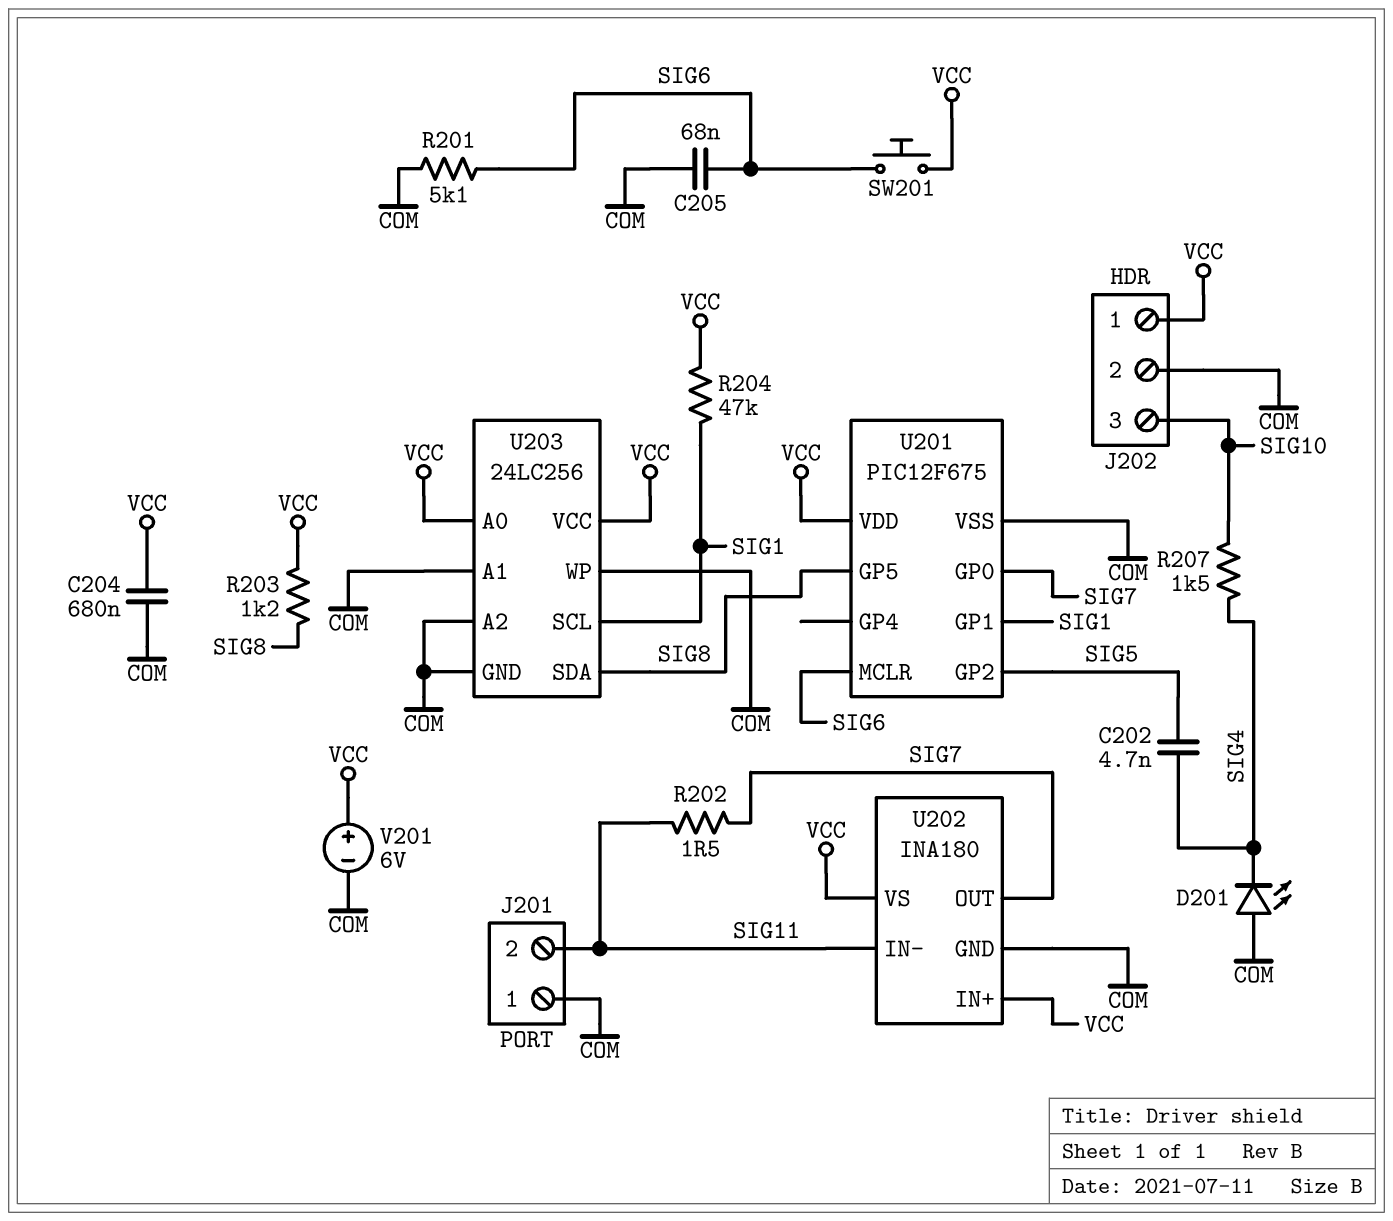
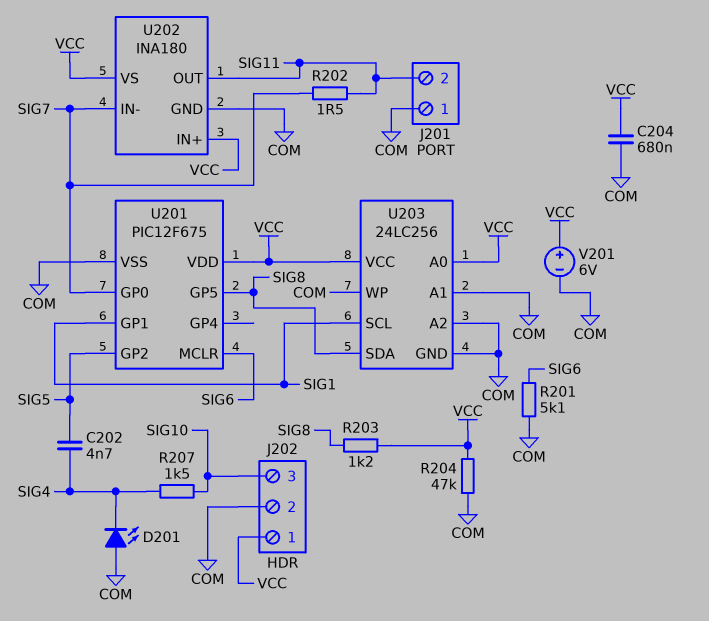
C205: 68nF (COM, SIG6) -> none
R204: 47k (SIG1, VCC) -> 47k (COM, VCC)
SW201: button (SIG6, VCC) -> none
U202 pin IN-: SIG11 -> SIG7
U202 pin OUT: SIG7 -> SIG11

